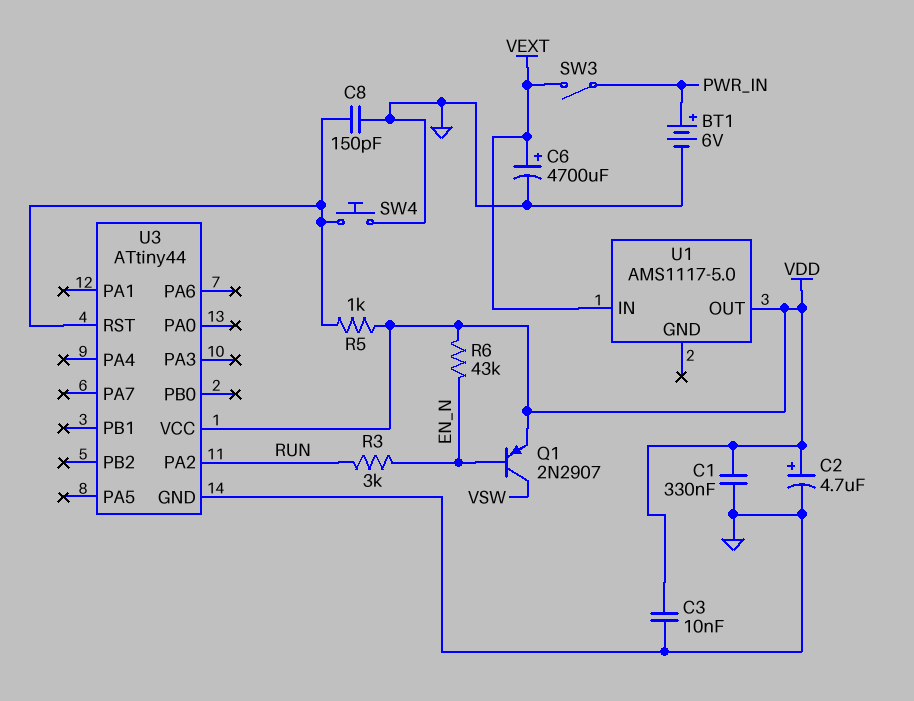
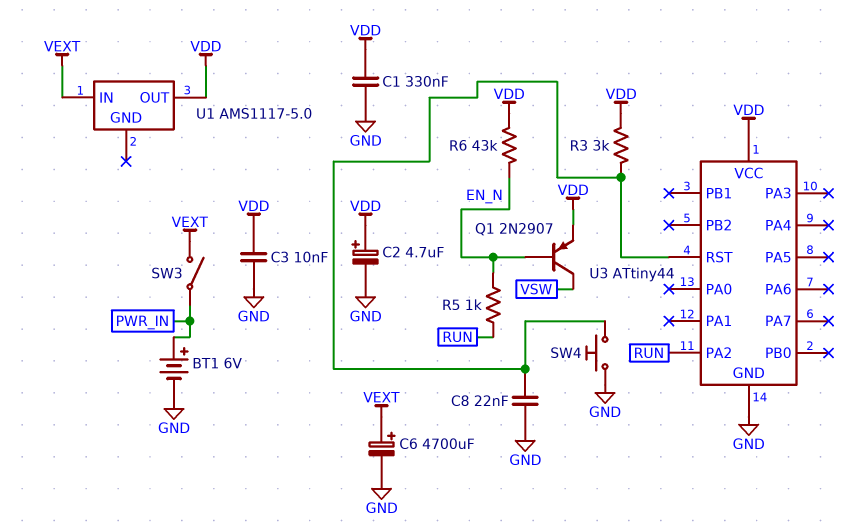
C8: 150pF (GND, U3/RST) -> 22nF (GND, U3/RST)
R3: 3k (EN_N, RUN) -> 3k (U3/RST, VDD)
R5: 1k (U3/RST, VDD) -> 1k (EN_N, RUN)

